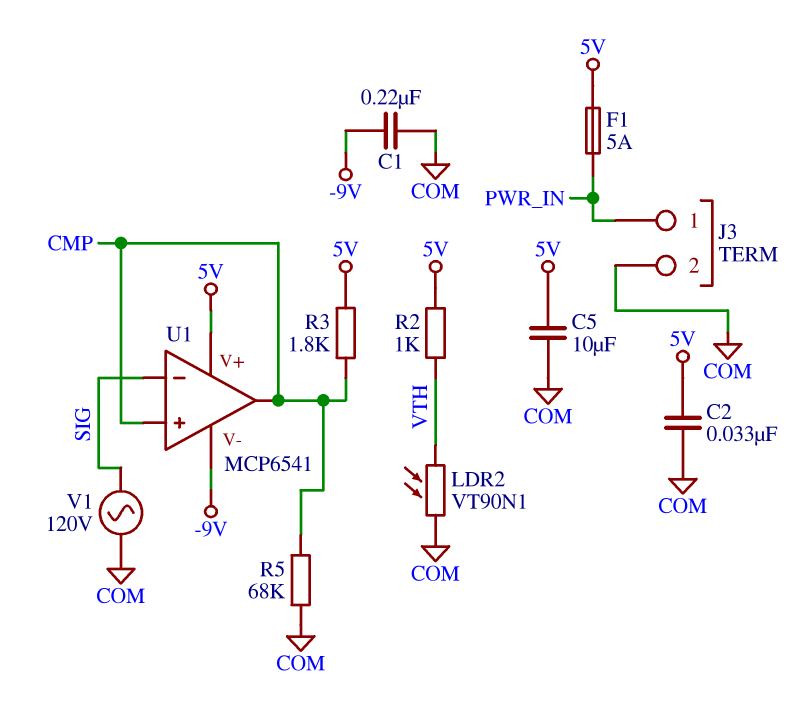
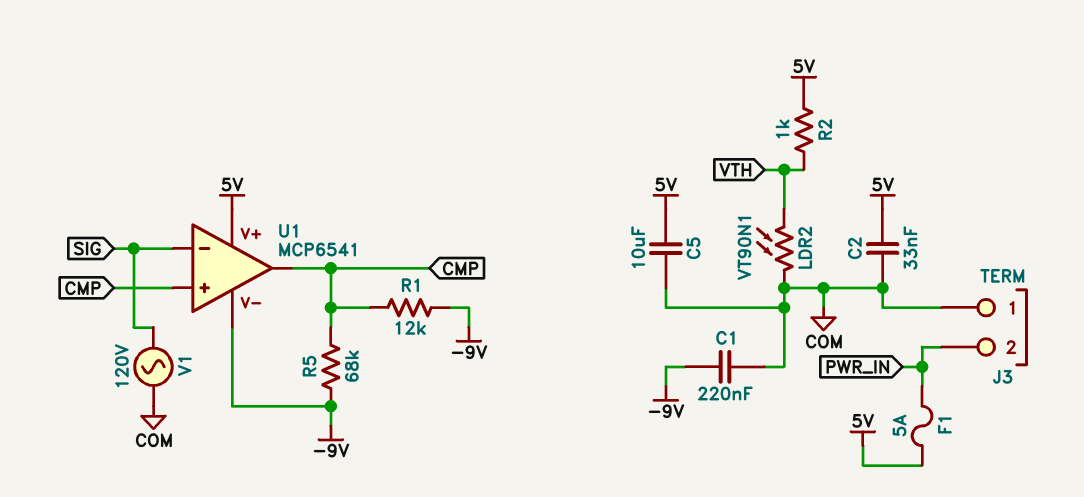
J3 pin 1: PWR_IN -> COM
J3 pin 2: COM -> PWR_IN
R1: none -> 12k (-9V, CMP)
R3: 1.8k (5V, CMP) -> none
R5: 68k (CMP, COM) -> 68k (-9V, CMP)

